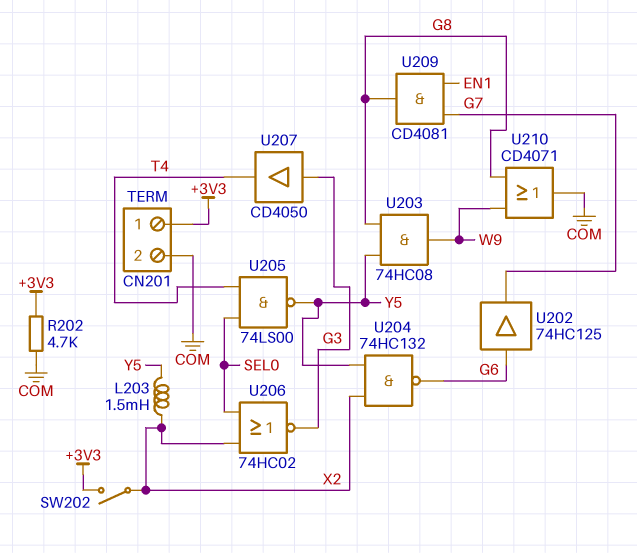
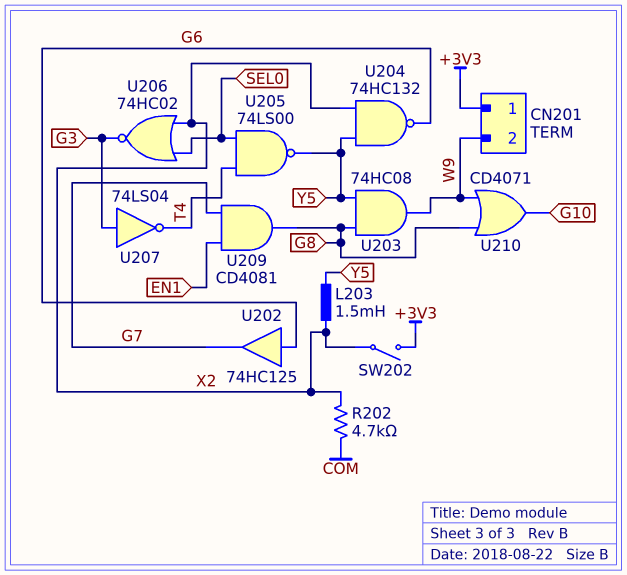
CN201 pin 2: COM -> W9
R202: 4.7k (+3V3, COM) -> 4.7k (COM, X2)
U207: buffer CD4050 (in G3, out T4) -> NOT 74LS04 (in G3, out T4)
U210: OR CD4071 (in G8, in W9, out COM) -> OR CD4071 (in G8, in W9, out G10)

